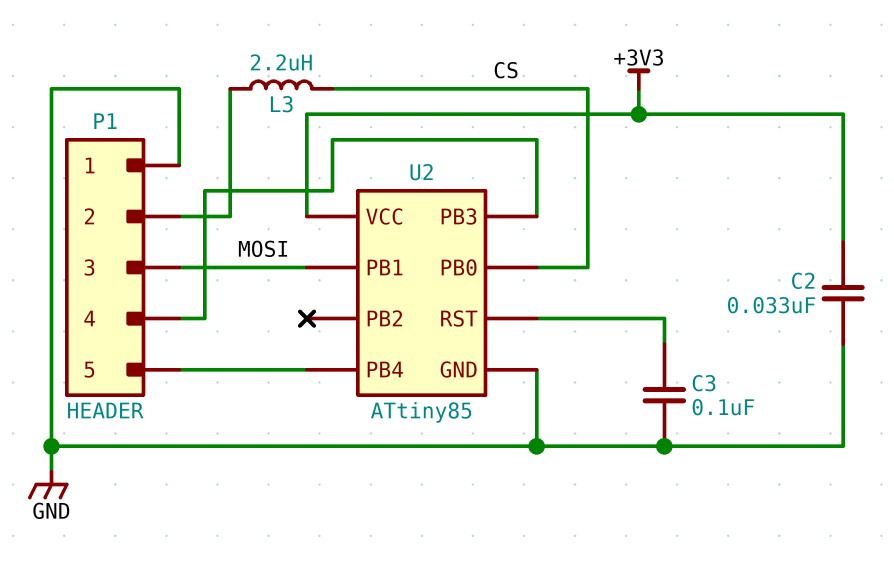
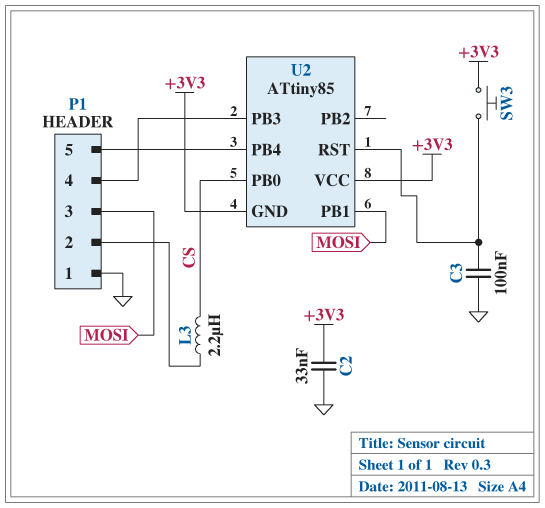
SW3: none -> button (+3V3, U2/RST)
U2 pin GND: GND -> +3V3

